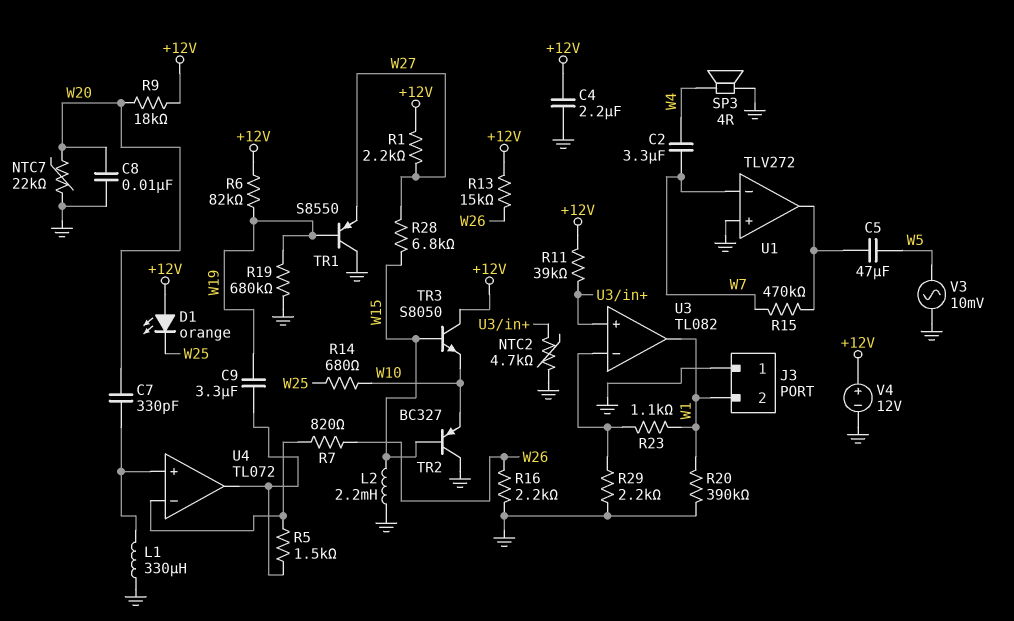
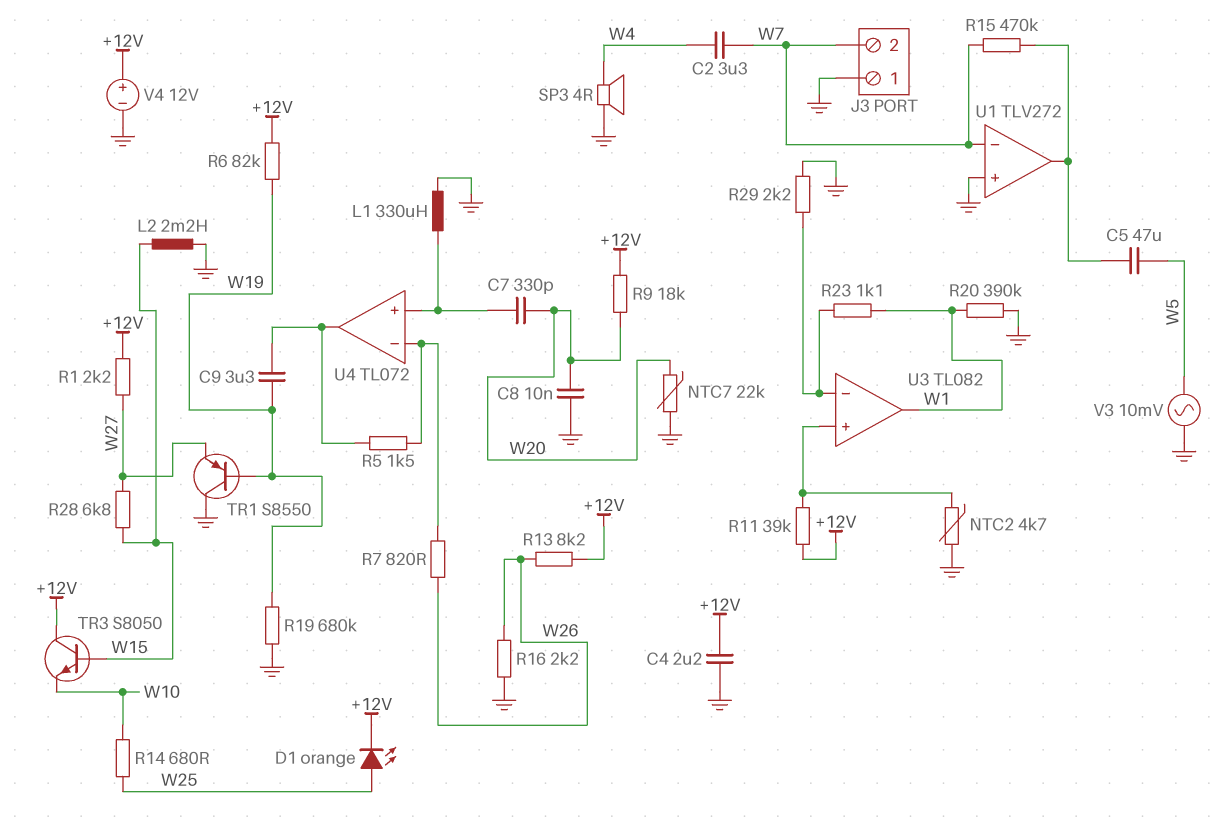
D1: LED orange (A +12V, K W25) -> LED orange (A W25, K +12V)
J3 pin 2: W1 -> W7
R13: 15k (+12V, W26) -> 8.2k (+12V, W26)
TR2: PNP BC327 (B W15, C GND, E W10) -> none

